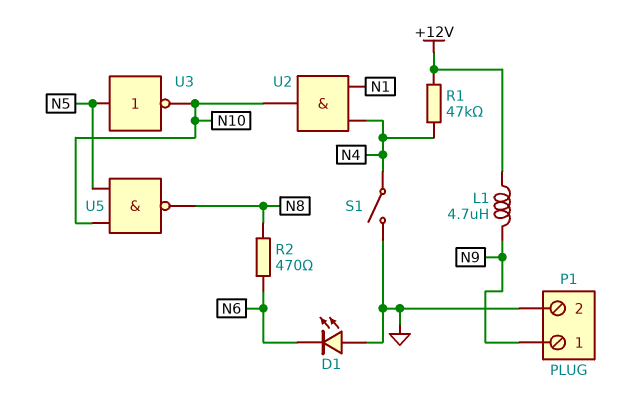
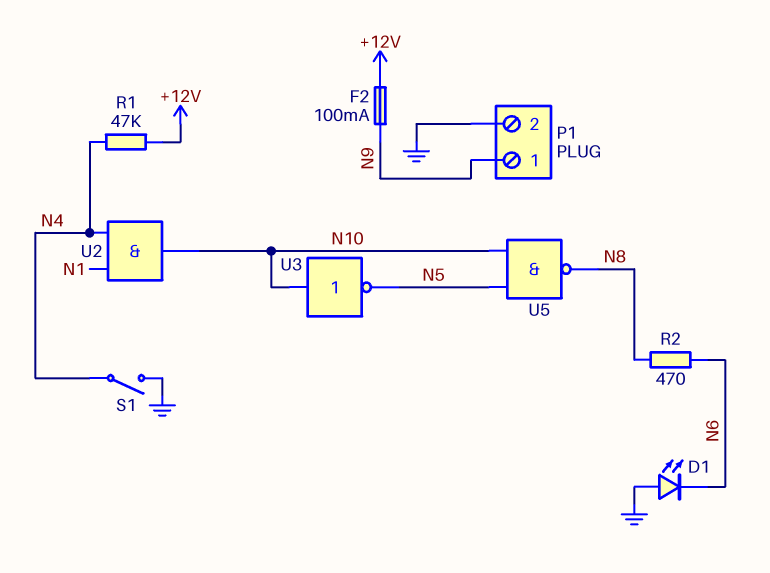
F2: none -> 100mA (+12V, N9)
L1: 4.7uH (+12V, N9) -> none
U3: NOT (in N5, out N10) -> NOT (in N10, out N5)

